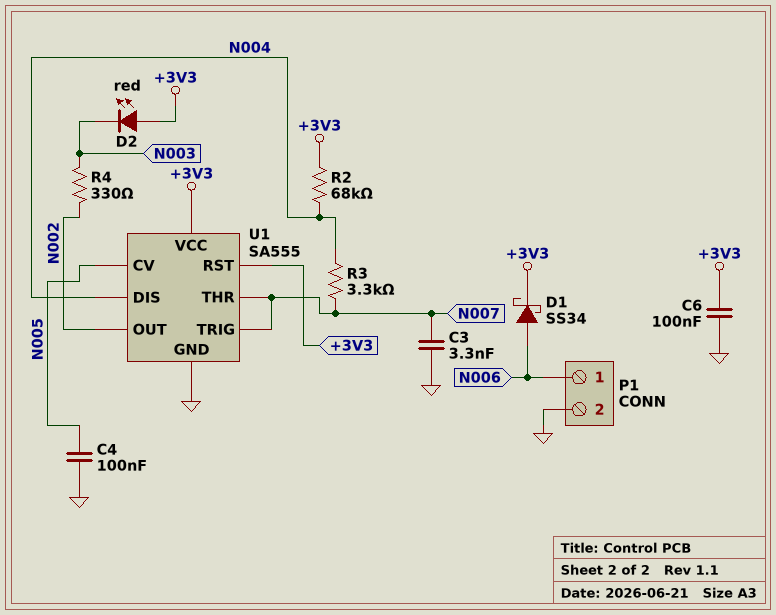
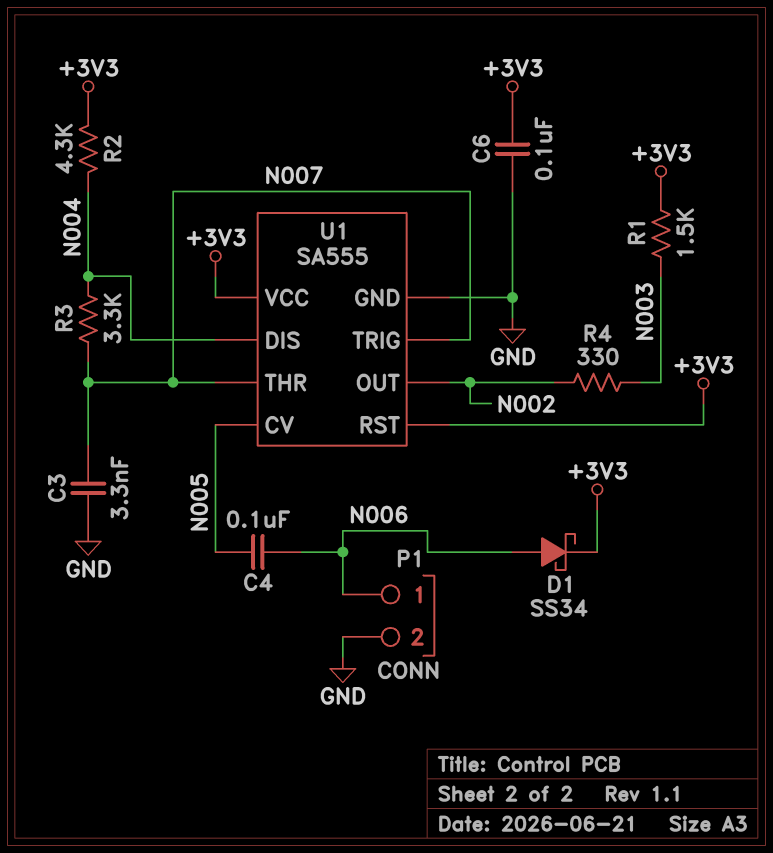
C4: 100nF (GND, N005) -> 100nF (N005, N006)
D2: LED red (A +3V3, K N003) -> none
R1: none -> 1.5k (+3V3, N003)
R2: 68k (+3V3, N004) -> 4.3k (+3V3, N004)

